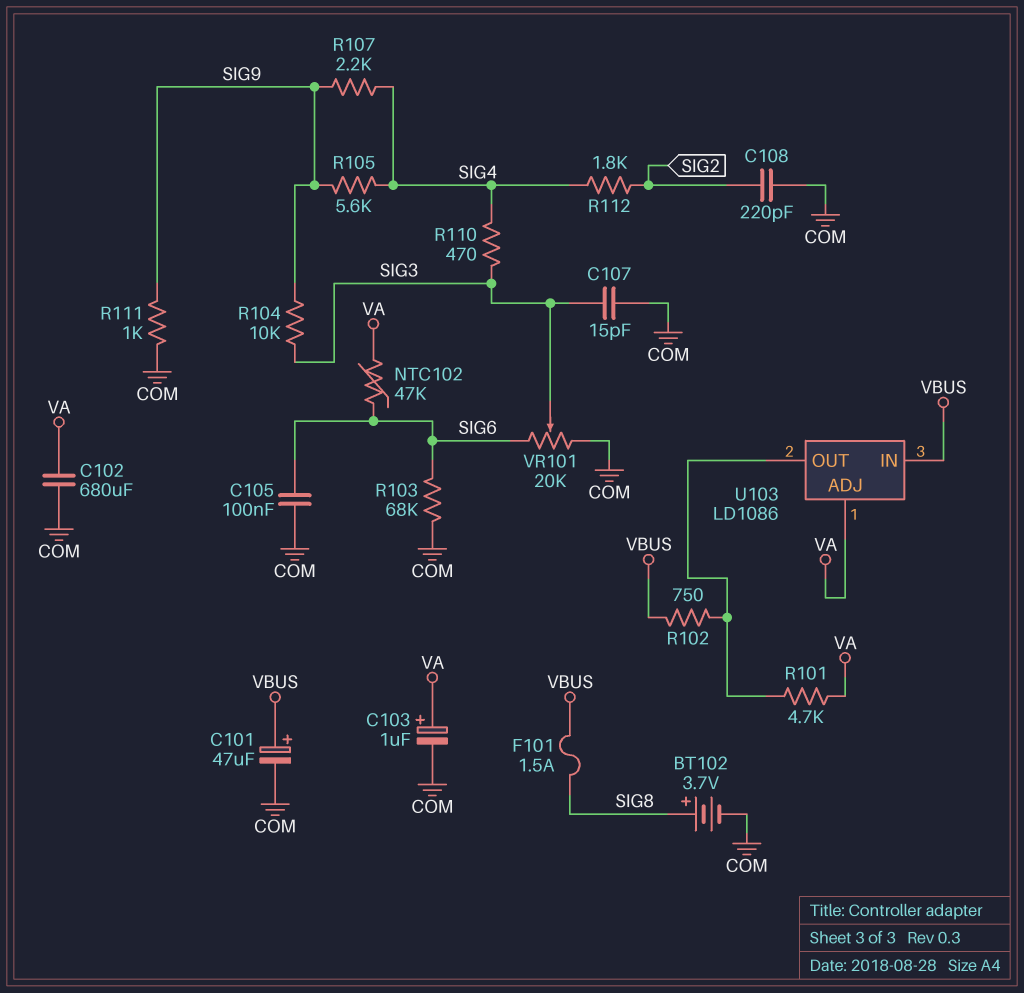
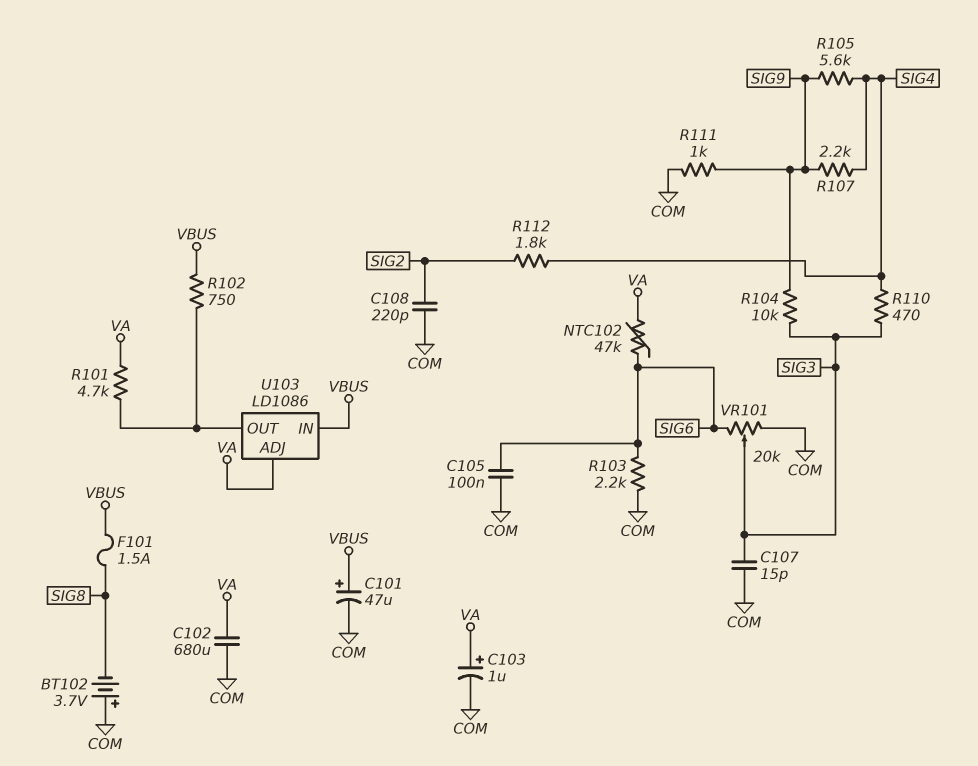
BT102: 3.7V (plus SIG8, minus COM) -> 3.7V (plus COM, minus SIG8)
R103: 68k (COM, SIG6) -> 2.2k (COM, SIG6)

